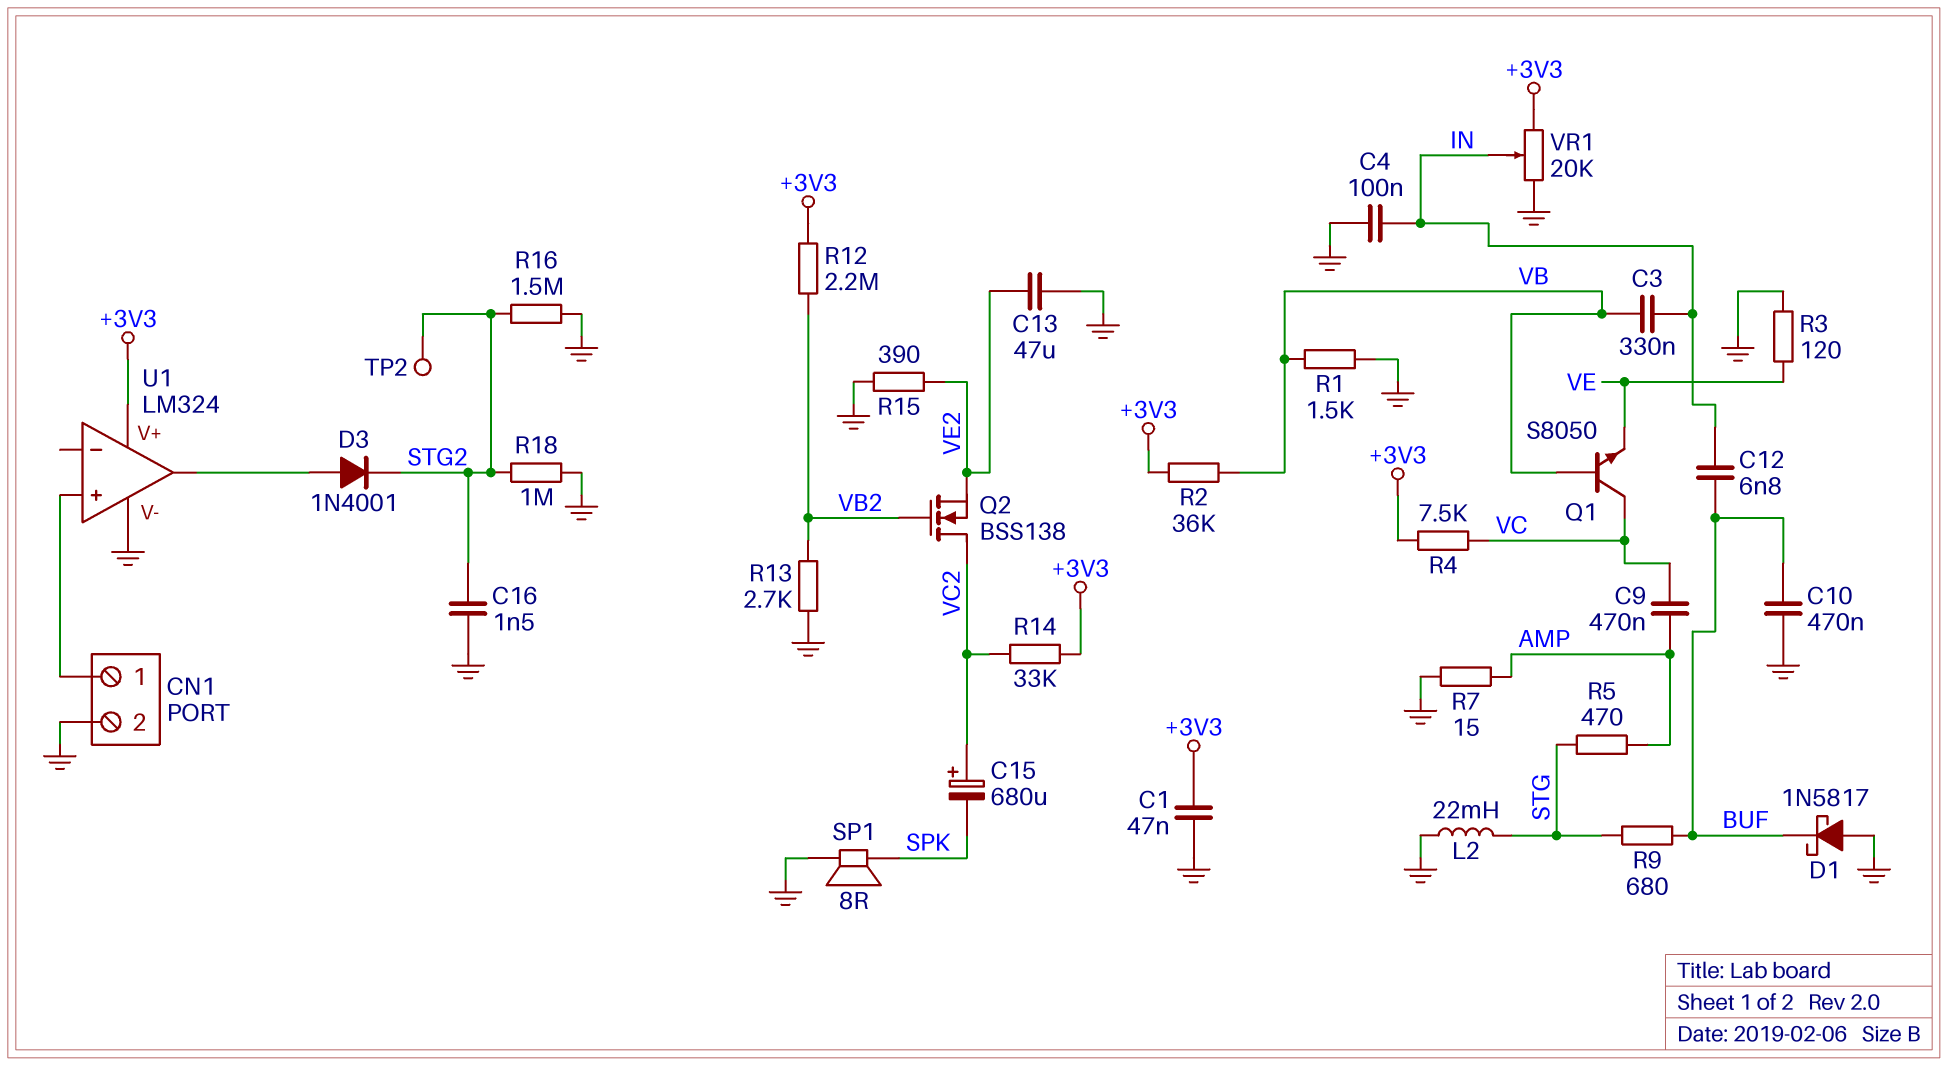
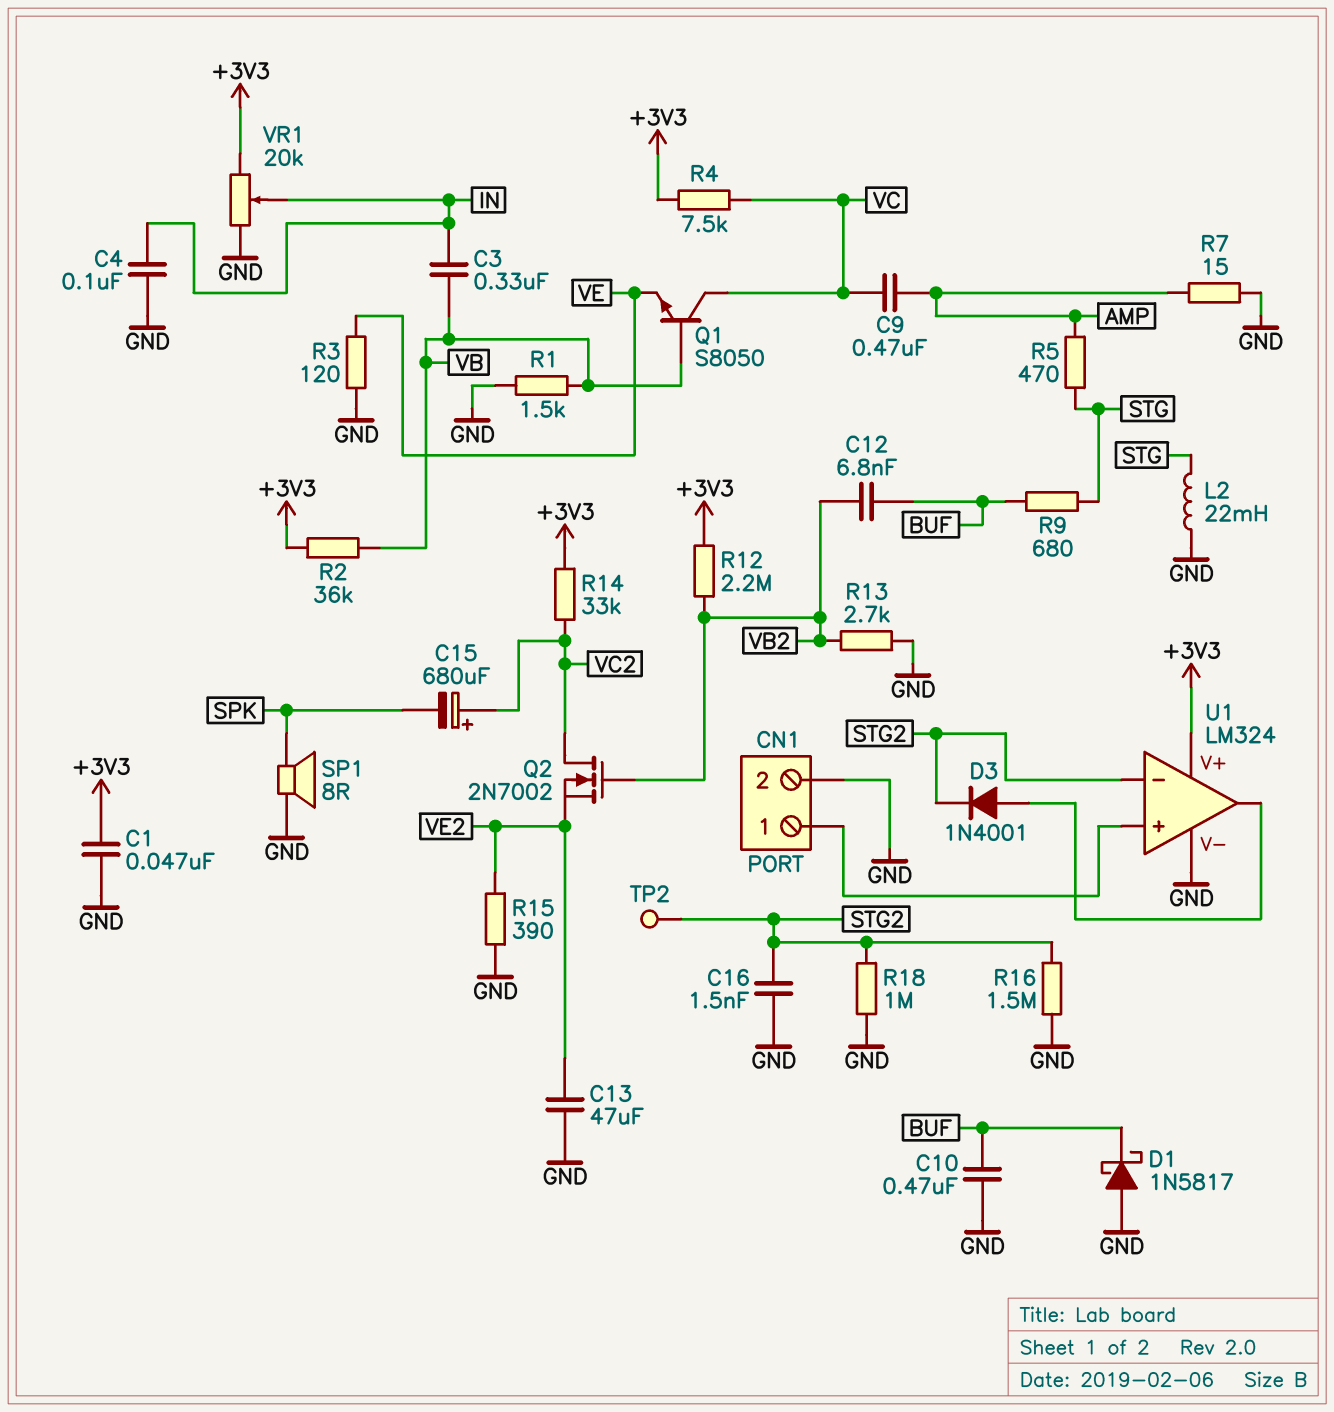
C12: 6.8nF (BUF, IN) -> 6.8nF (BUF, VB2)
Q2: NMOS BSS138 (G VB2, D VC2, S VE2) -> NMOS 2N7002 (G VB2, D VC2, S VE2)
U1 pin in-: none -> STG2

